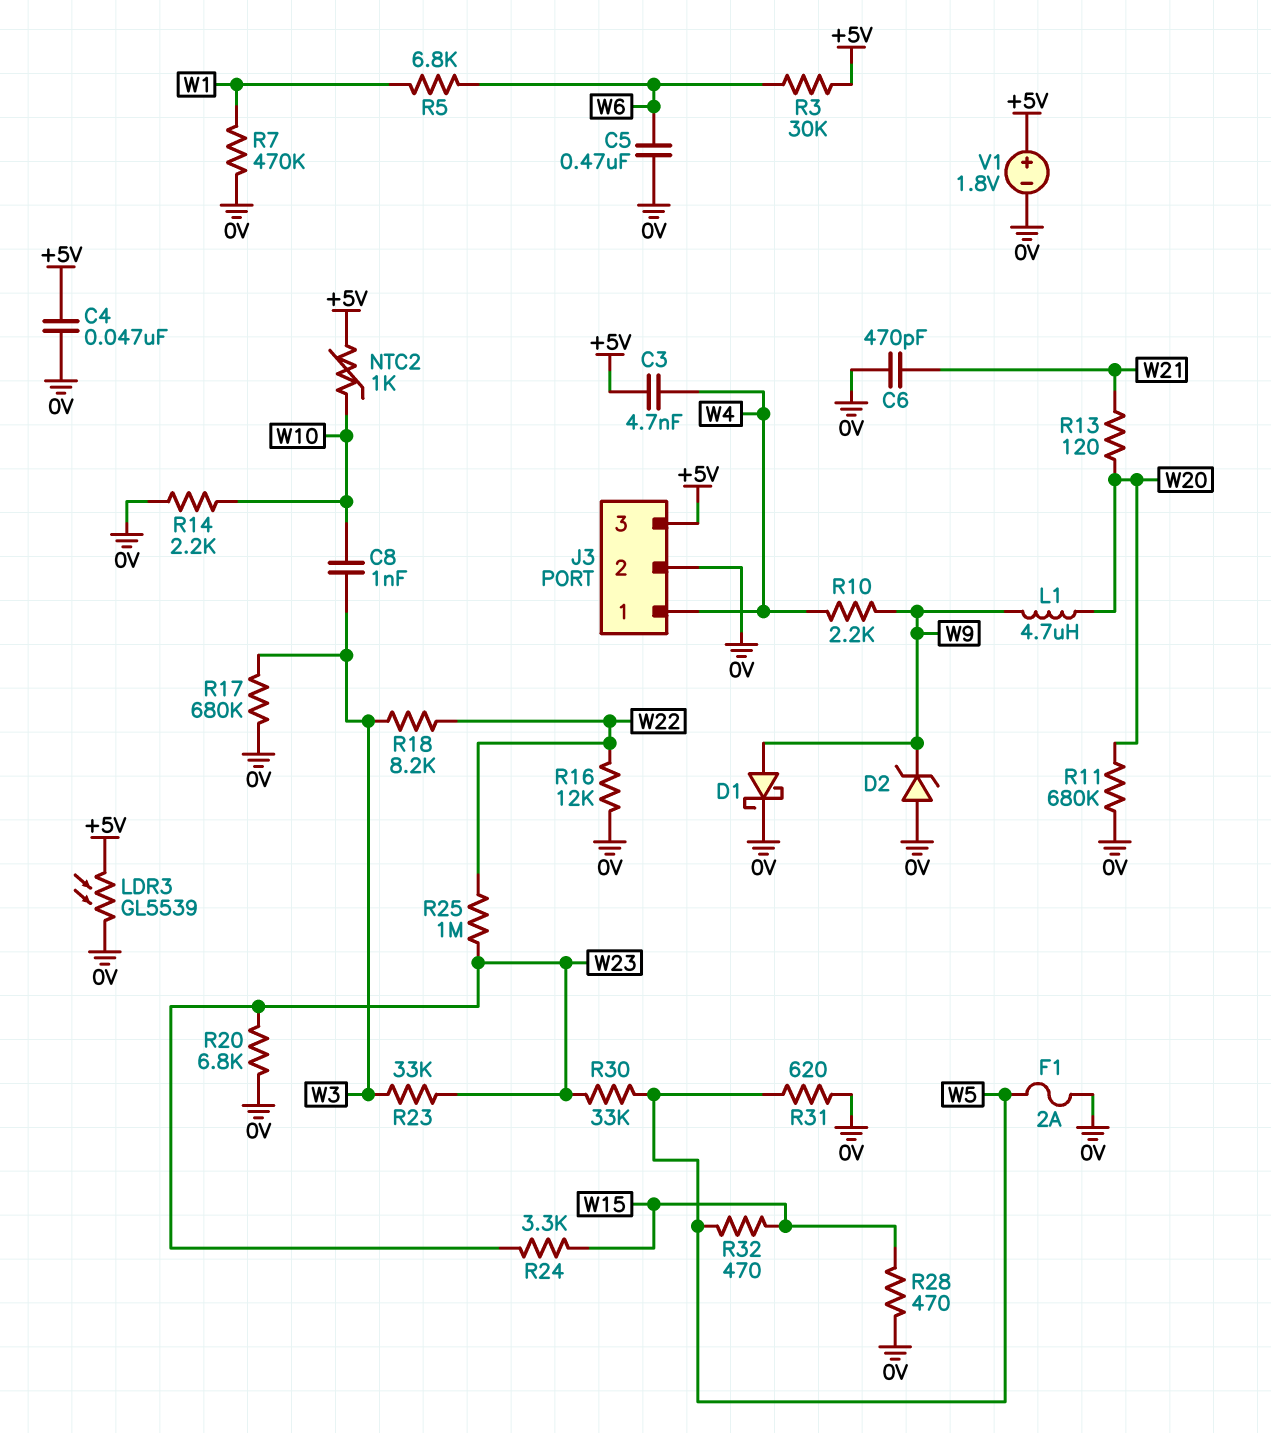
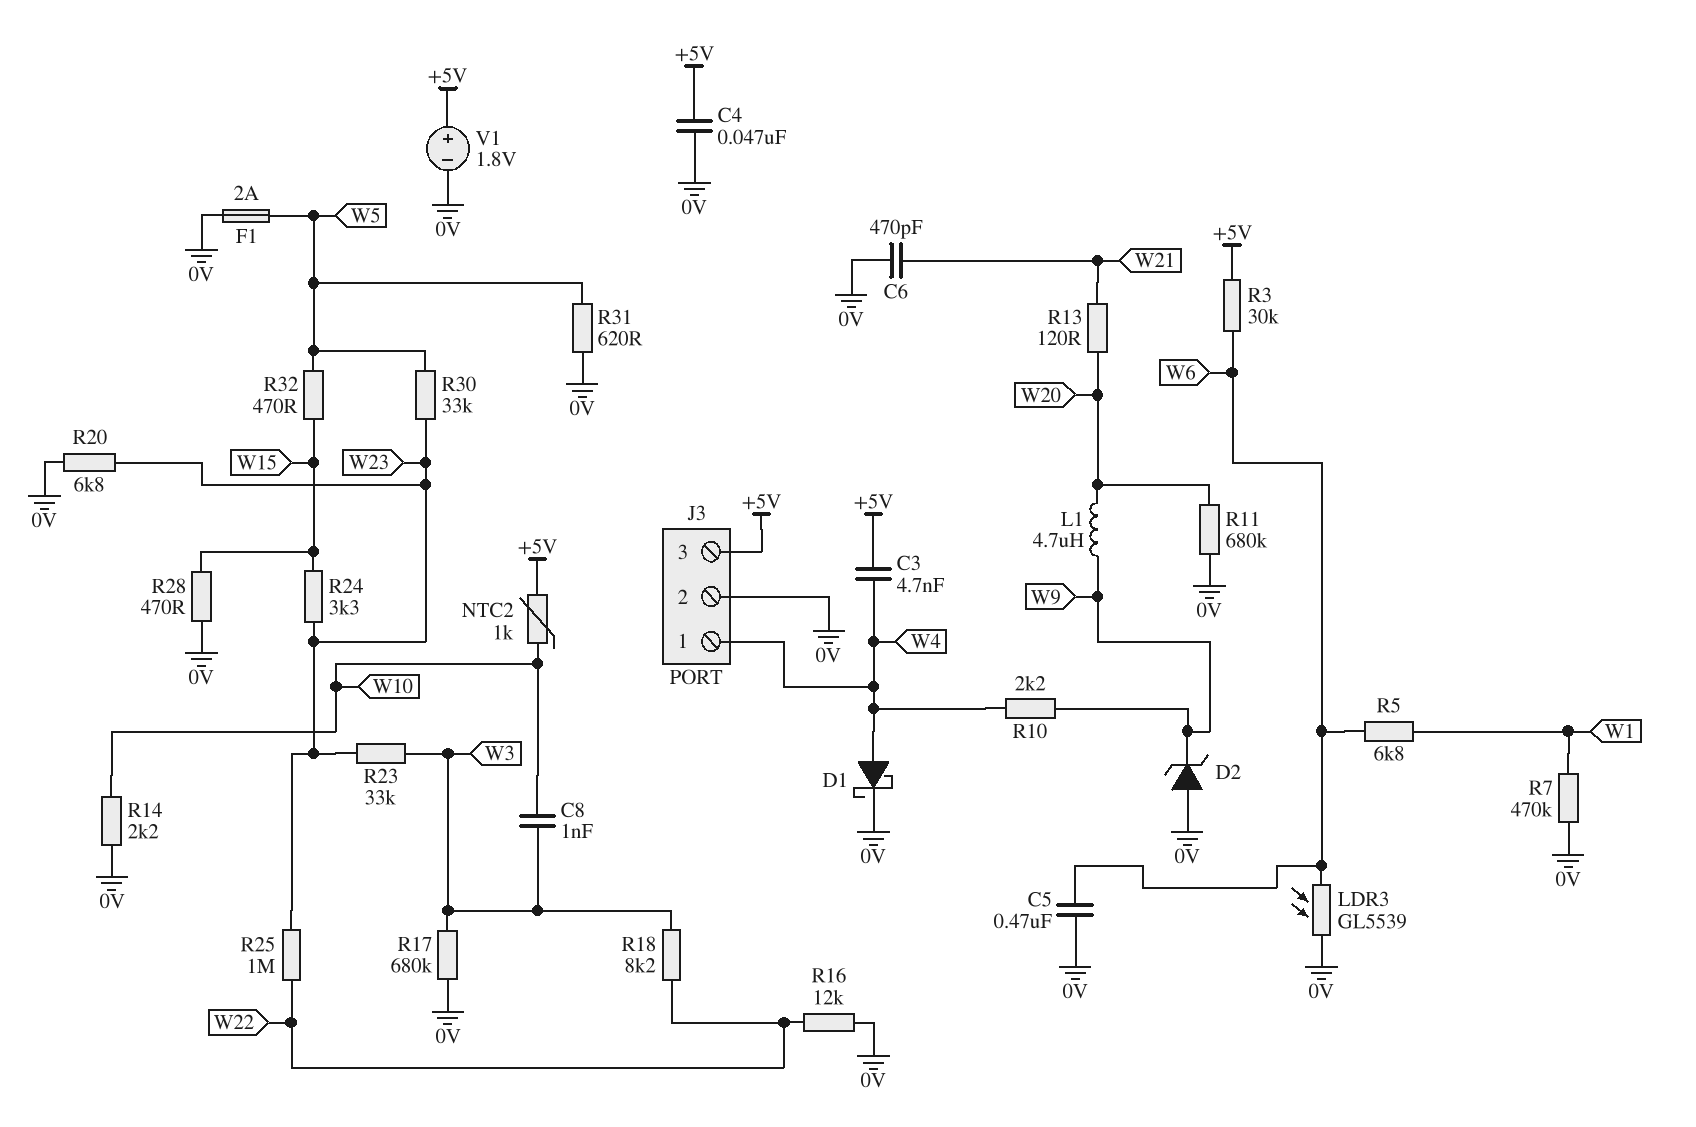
D1: schottky (A W9, K 0V) -> schottky (A W4, K 0V)
LDR3: GL5539 (+5V, 0V) -> GL5539 (0V, W6)

